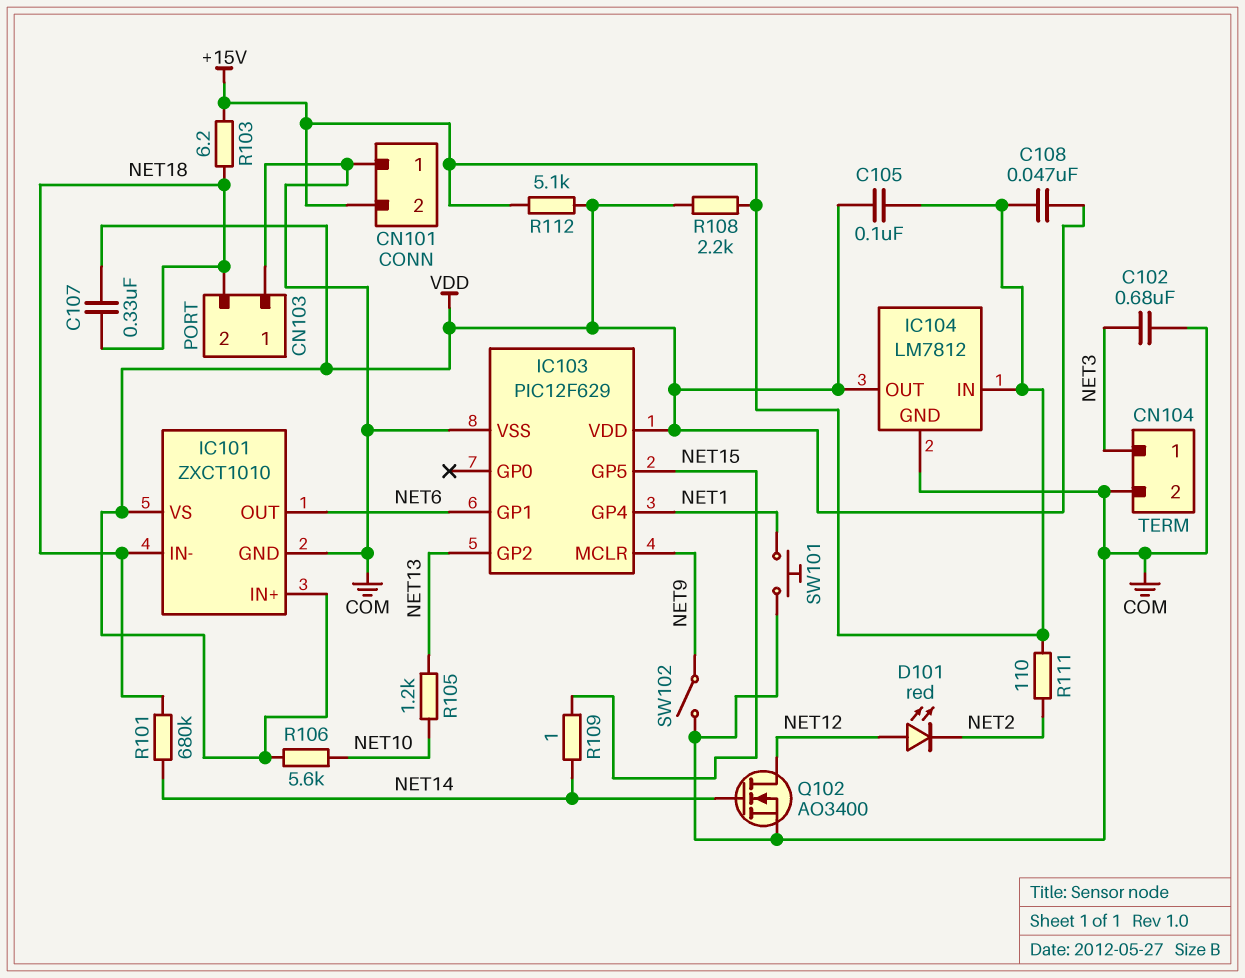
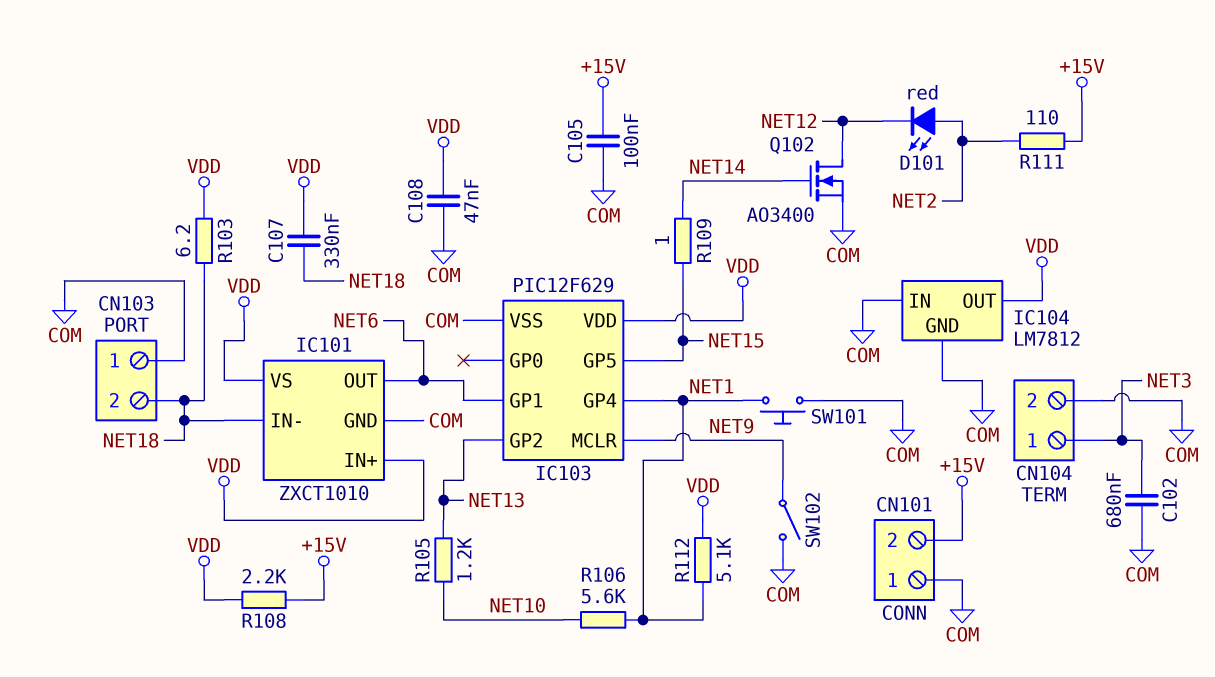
C105: 100nF (+15V, VDD) -> 100nF (+15V, COM)
C108: 47nF (+15V, VDD) -> 47nF (COM, VDD)
D101: LED red (A NET12, K NET2) -> LED red (A NET2, K NET12)
IC104 pin IN: +15V -> COM
R101: 680k (NET14, NET18) -> none
R103: 6.2 (+15V, NET18) -> 6.2 (NET18, VDD)
R106: 5.6k (NET10, VDD) -> 5.6k (NET1, NET10)
R112: 5.1k (+15V, VDD) -> 5.1k (NET1, VDD)

